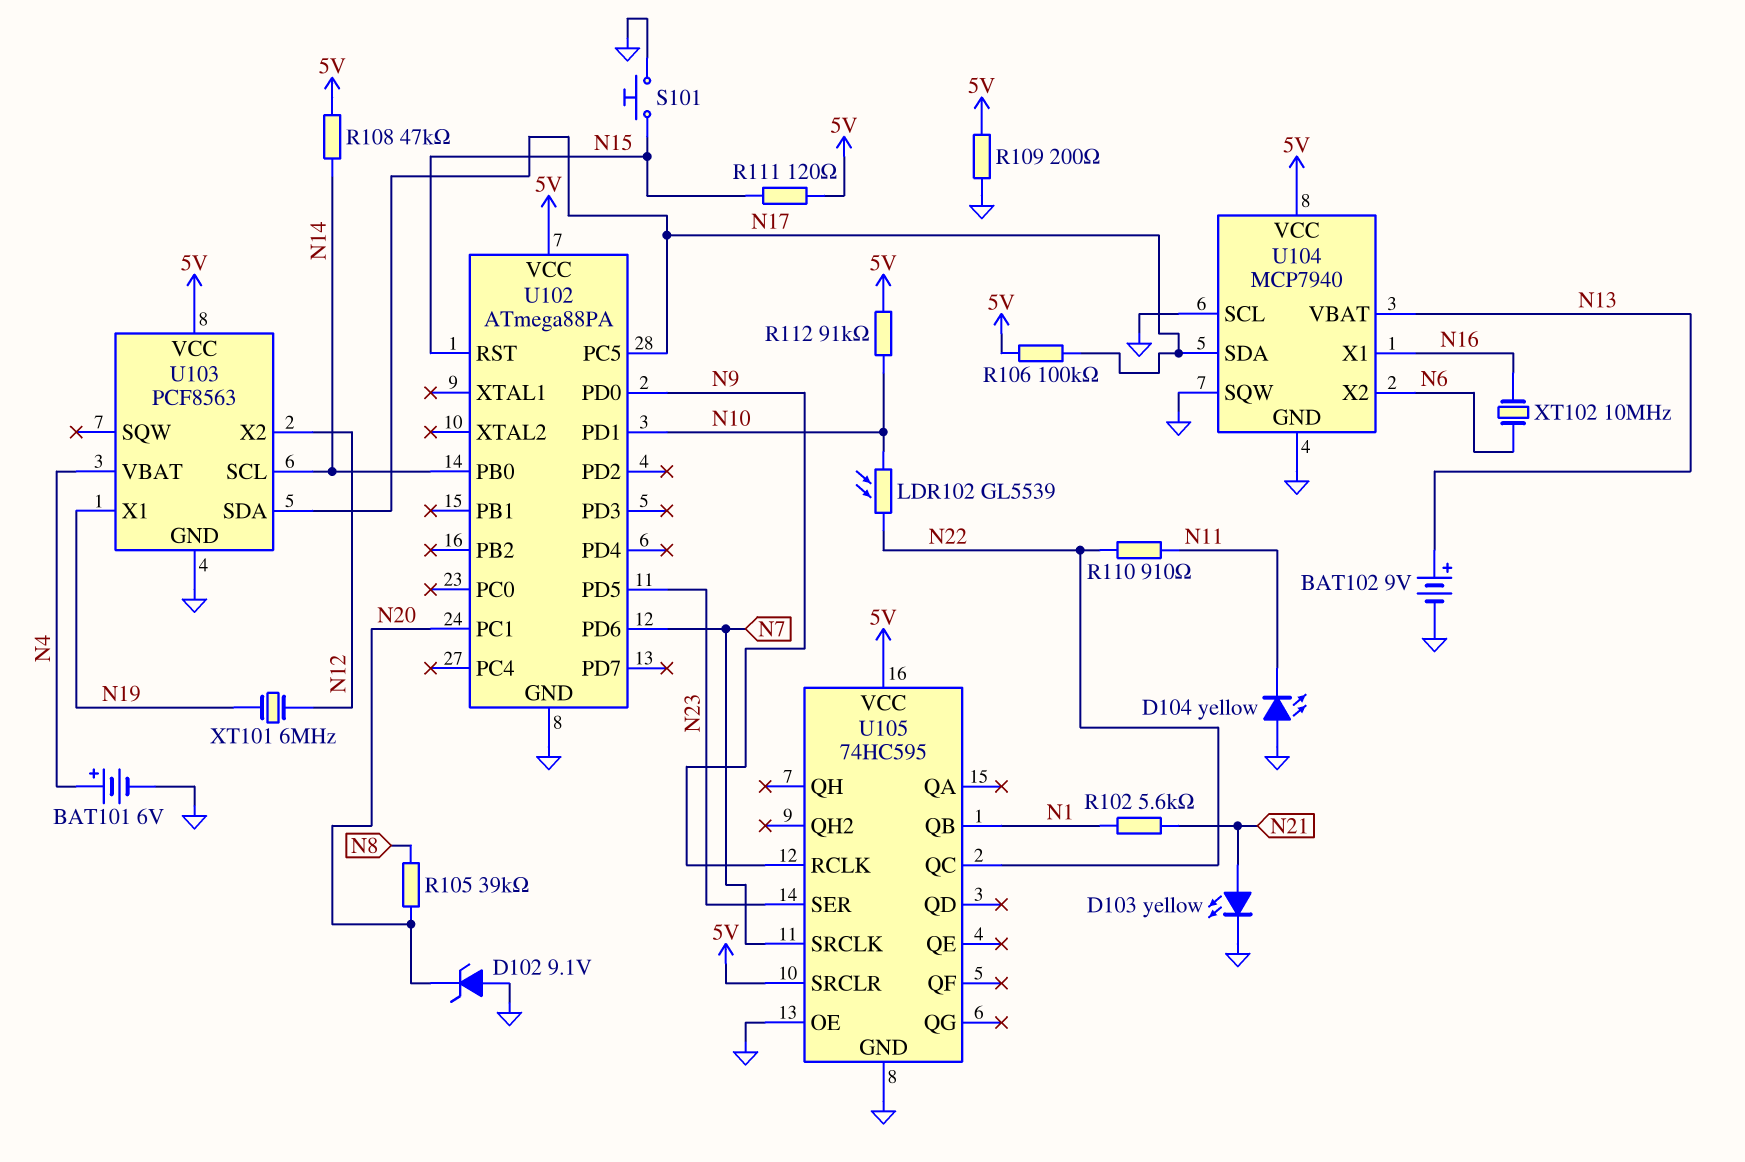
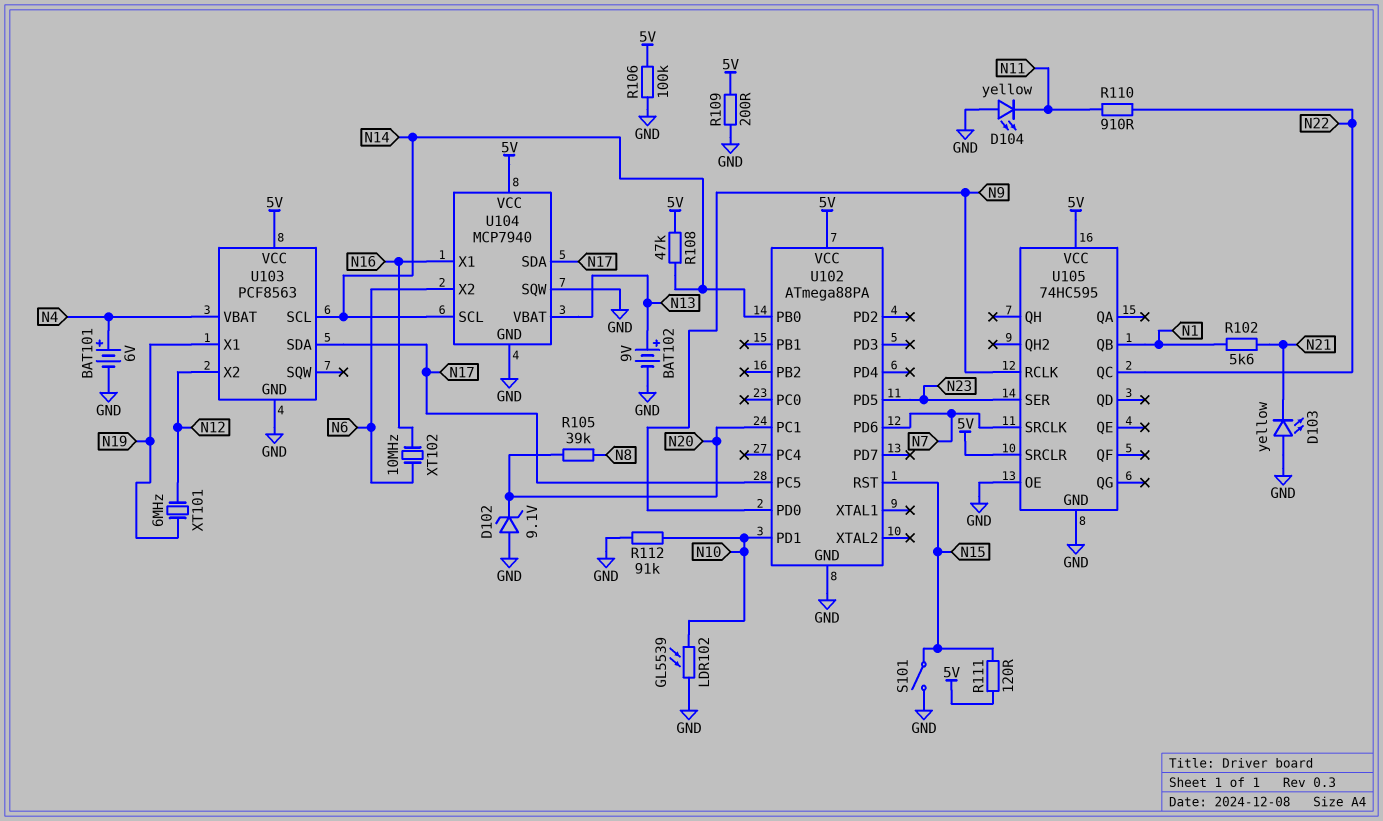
D103: LED yellow (A N21, K GND) -> LED yellow (A GND, K N21)
LDR102: GL5539 (N10, N22) -> GL5539 (GND, N10)
R106: 100k (5V, N17) -> 100k (5V, GND)
R112: 91k (5V, N10) -> 91k (GND, N10)
S101: button (GND, N15) -> switch (GND, N15)
U104 pin SCL: GND -> N14

